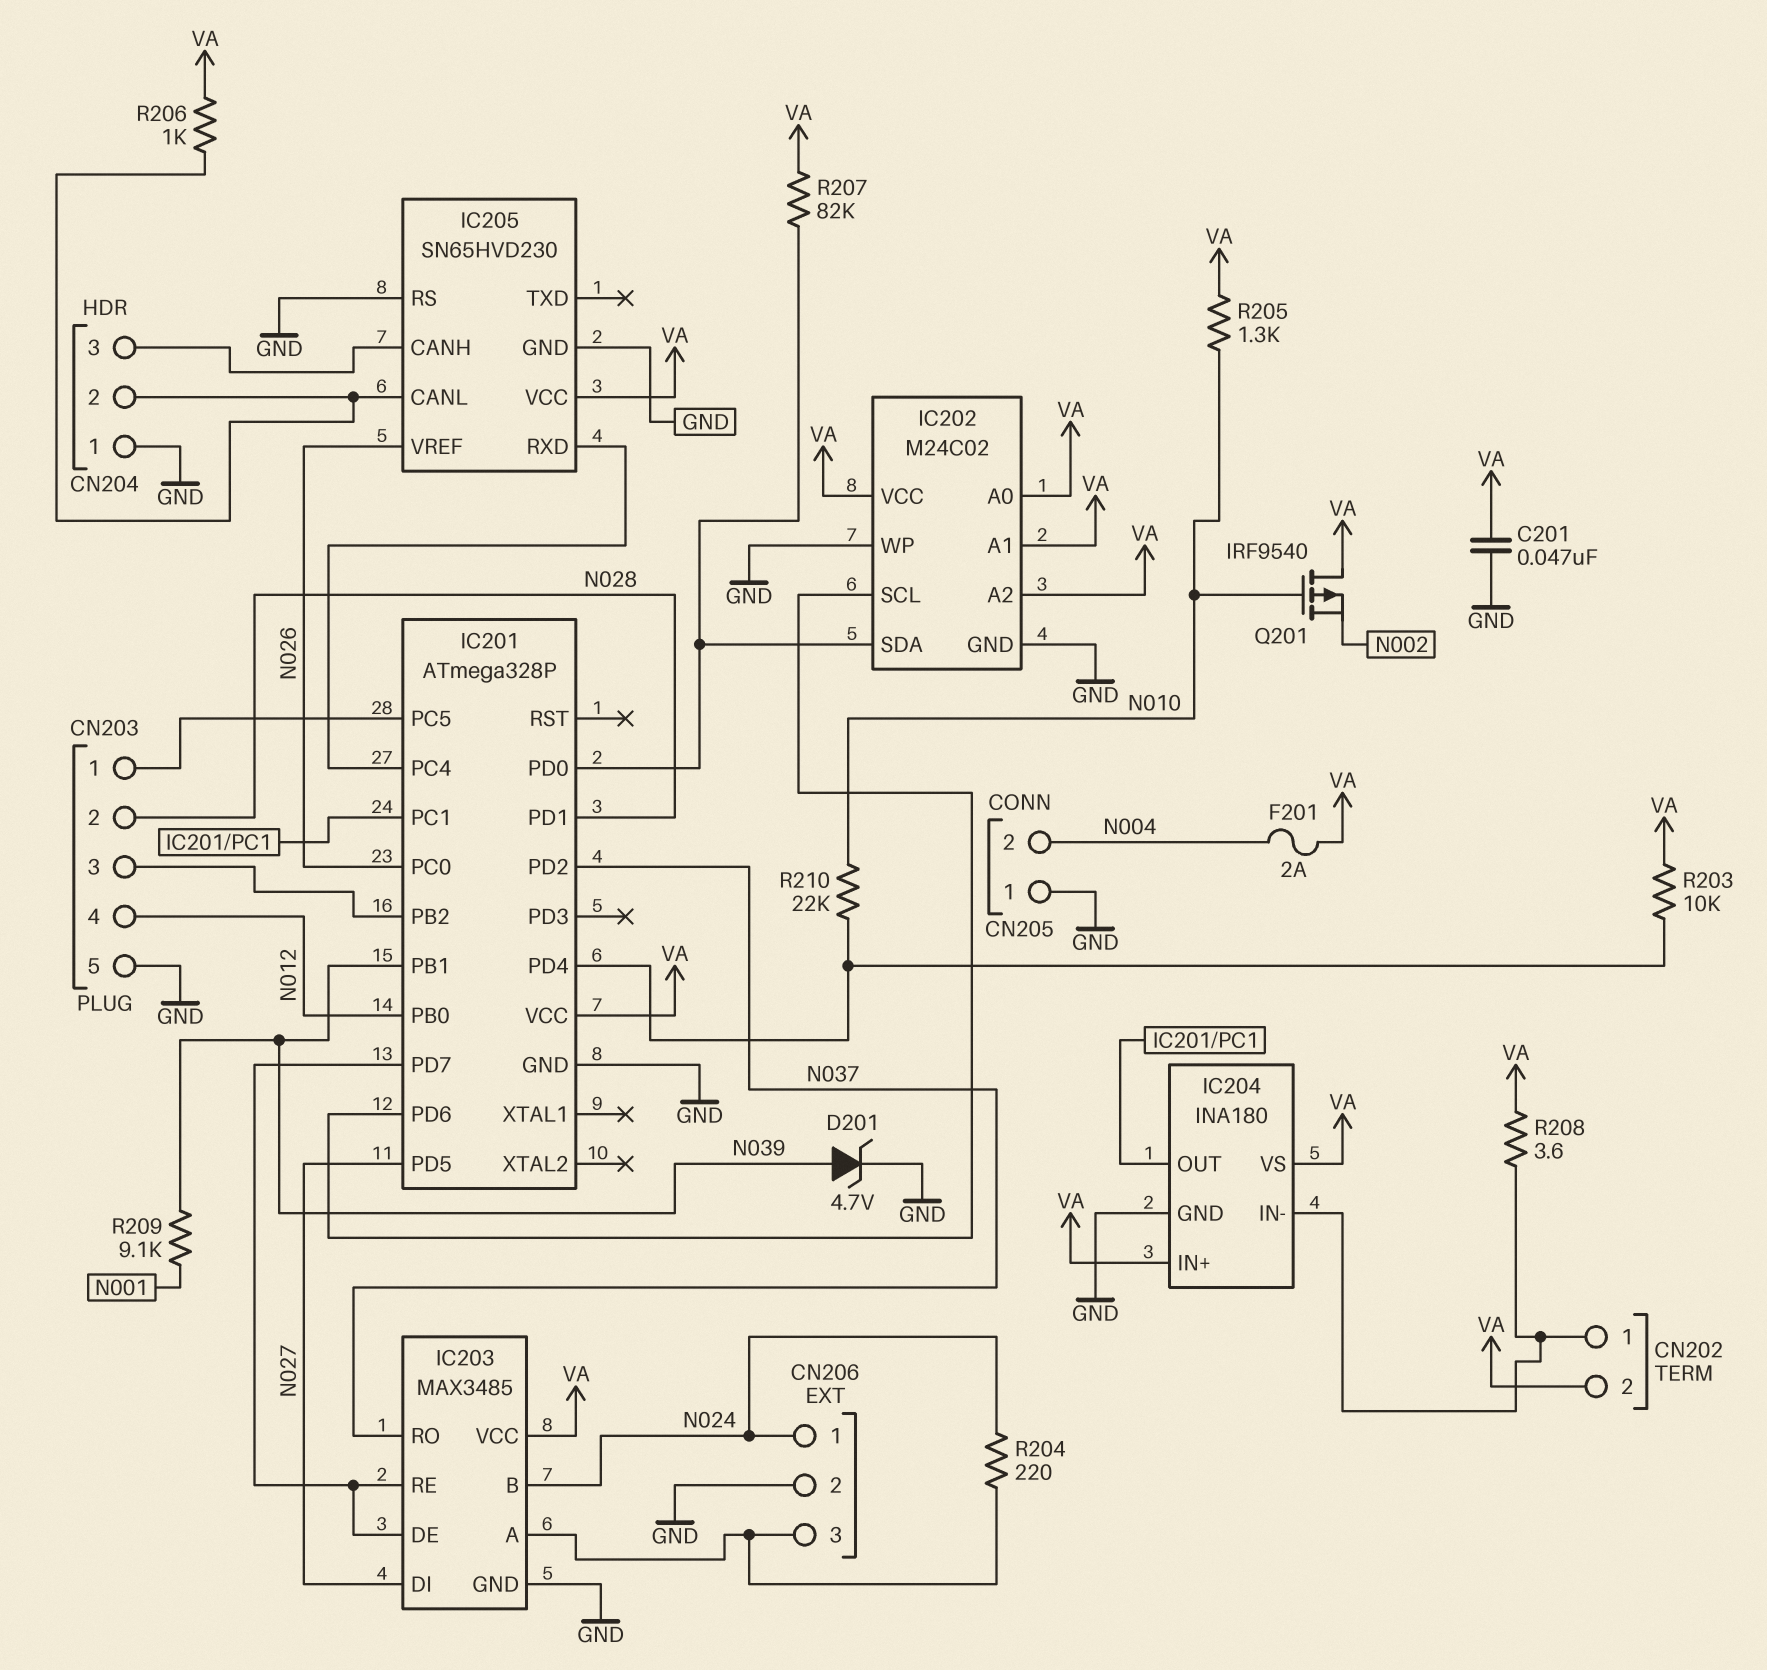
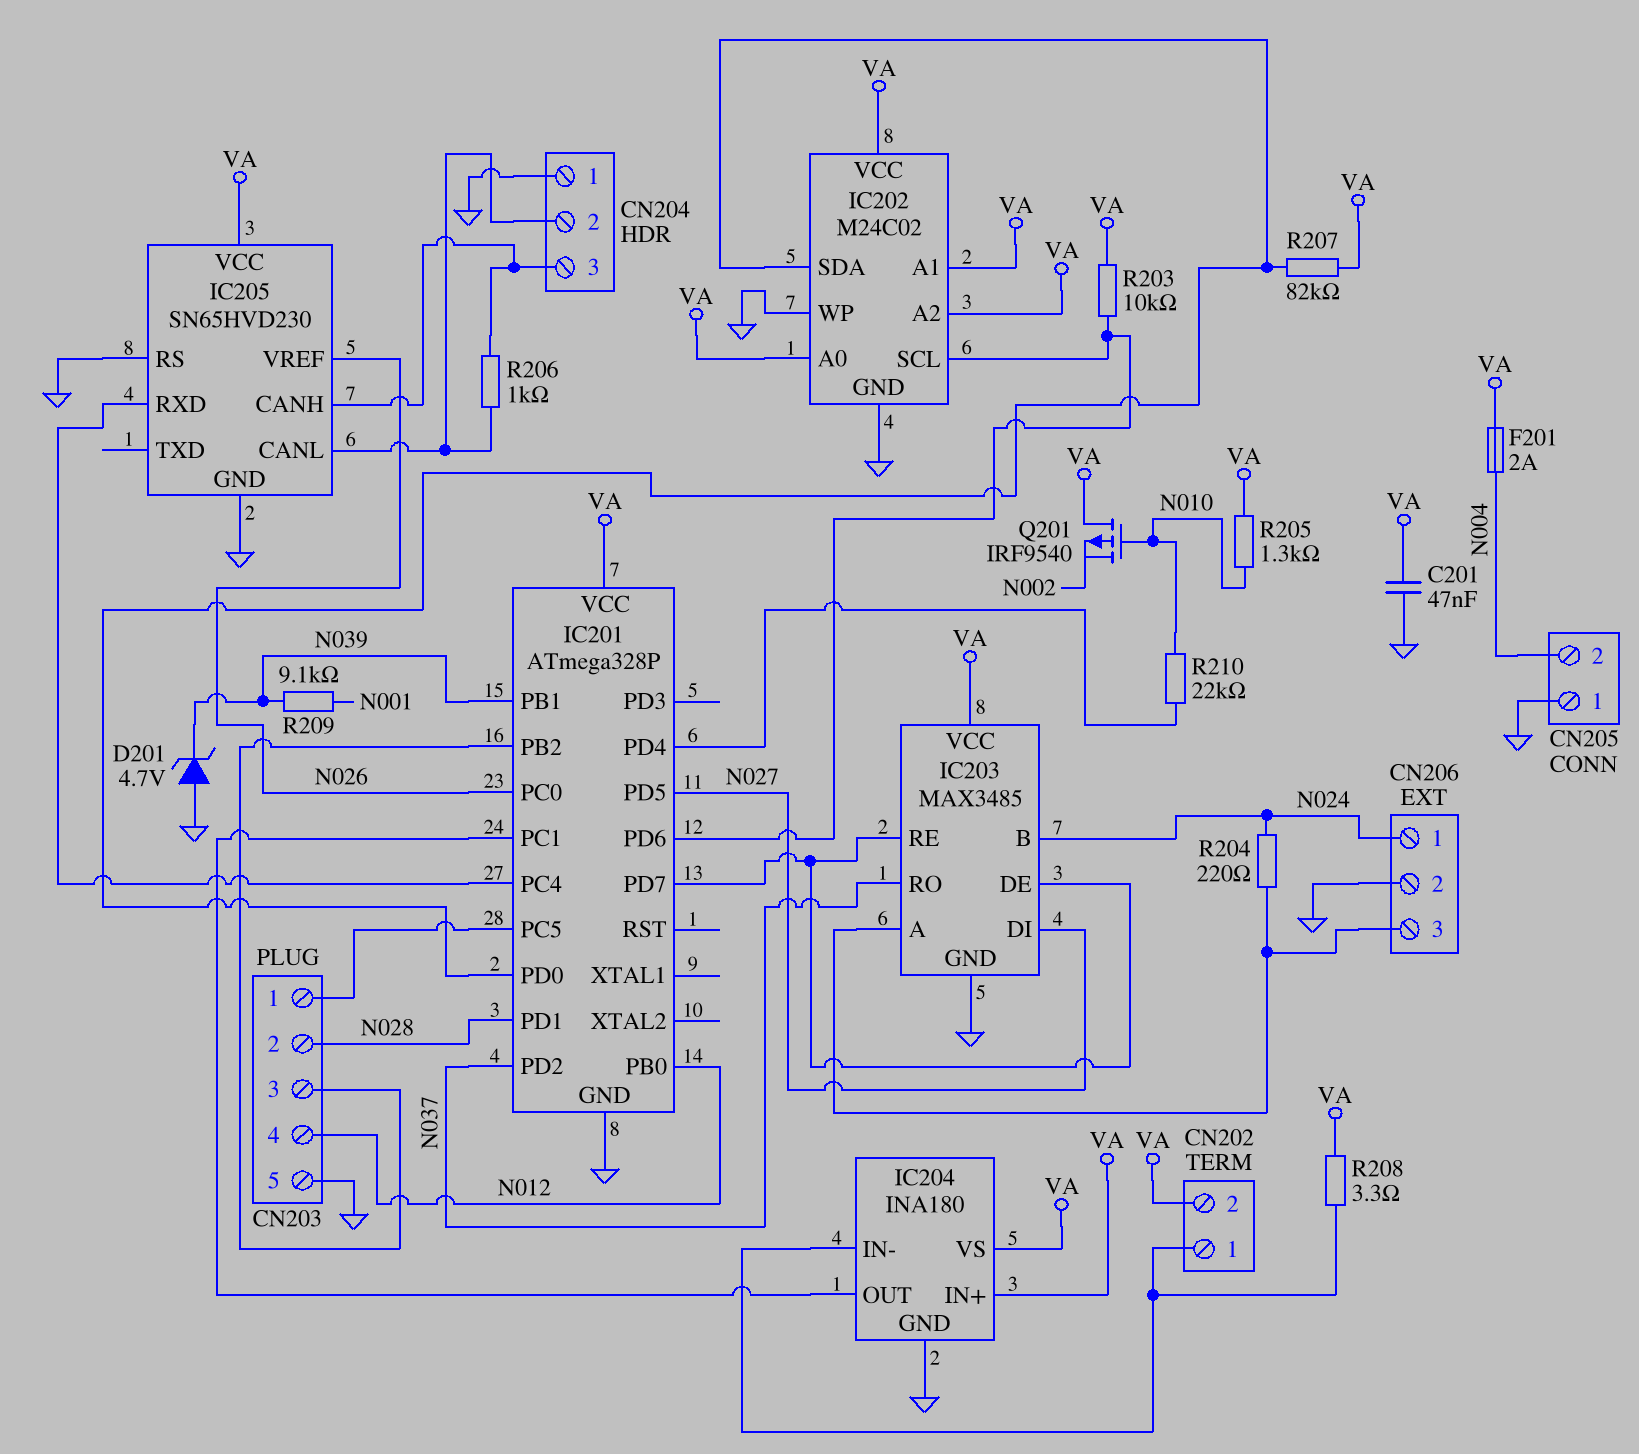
D201: zener 4.7V (A N039, K GND) -> zener 4.7V (A GND, K N039)
R203: 10k (IC201/PD4, VA) -> 10k (IC201/PD6, VA)
R206: 1k (CN204/2, VA) -> 1k (CN204/2, CN204/3)
R208: 3.6 (CN202/1, VA) -> 3.3 (CN202/1, VA)

